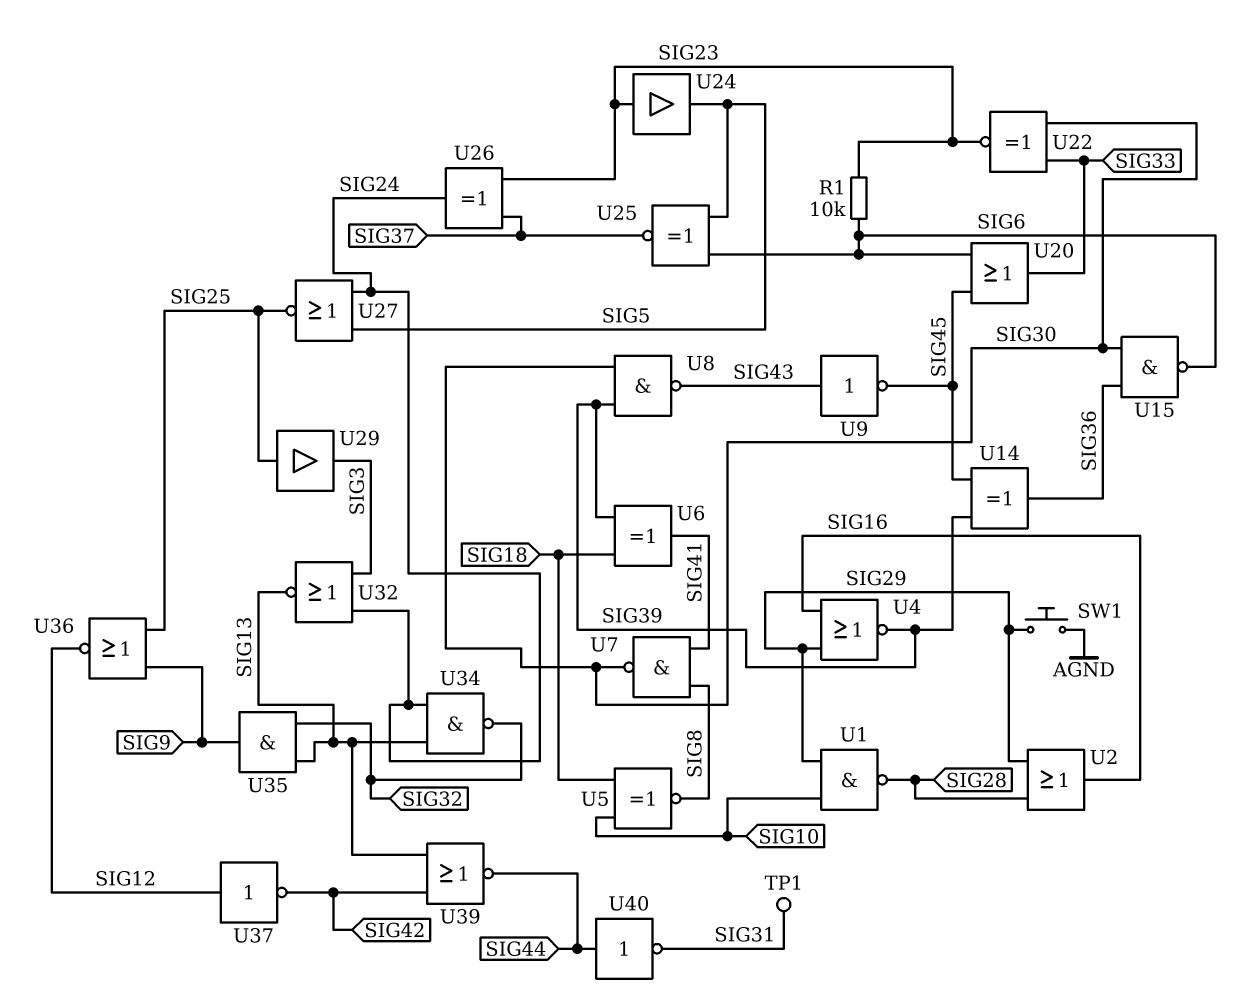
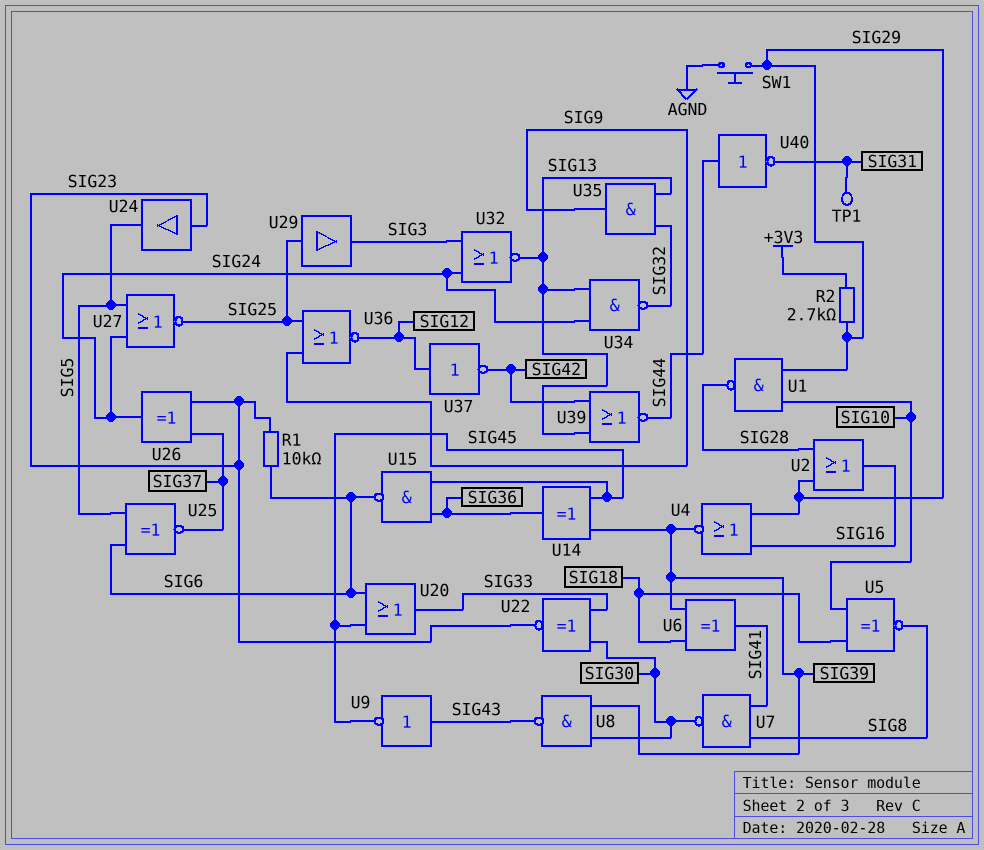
R2: none -> 2.7k (+3V3, SIG29)
U15: NAND (in SIG30, in SIG36, out SIG6) -> NAND (in SIG36, in SIG45, out SIG6)

